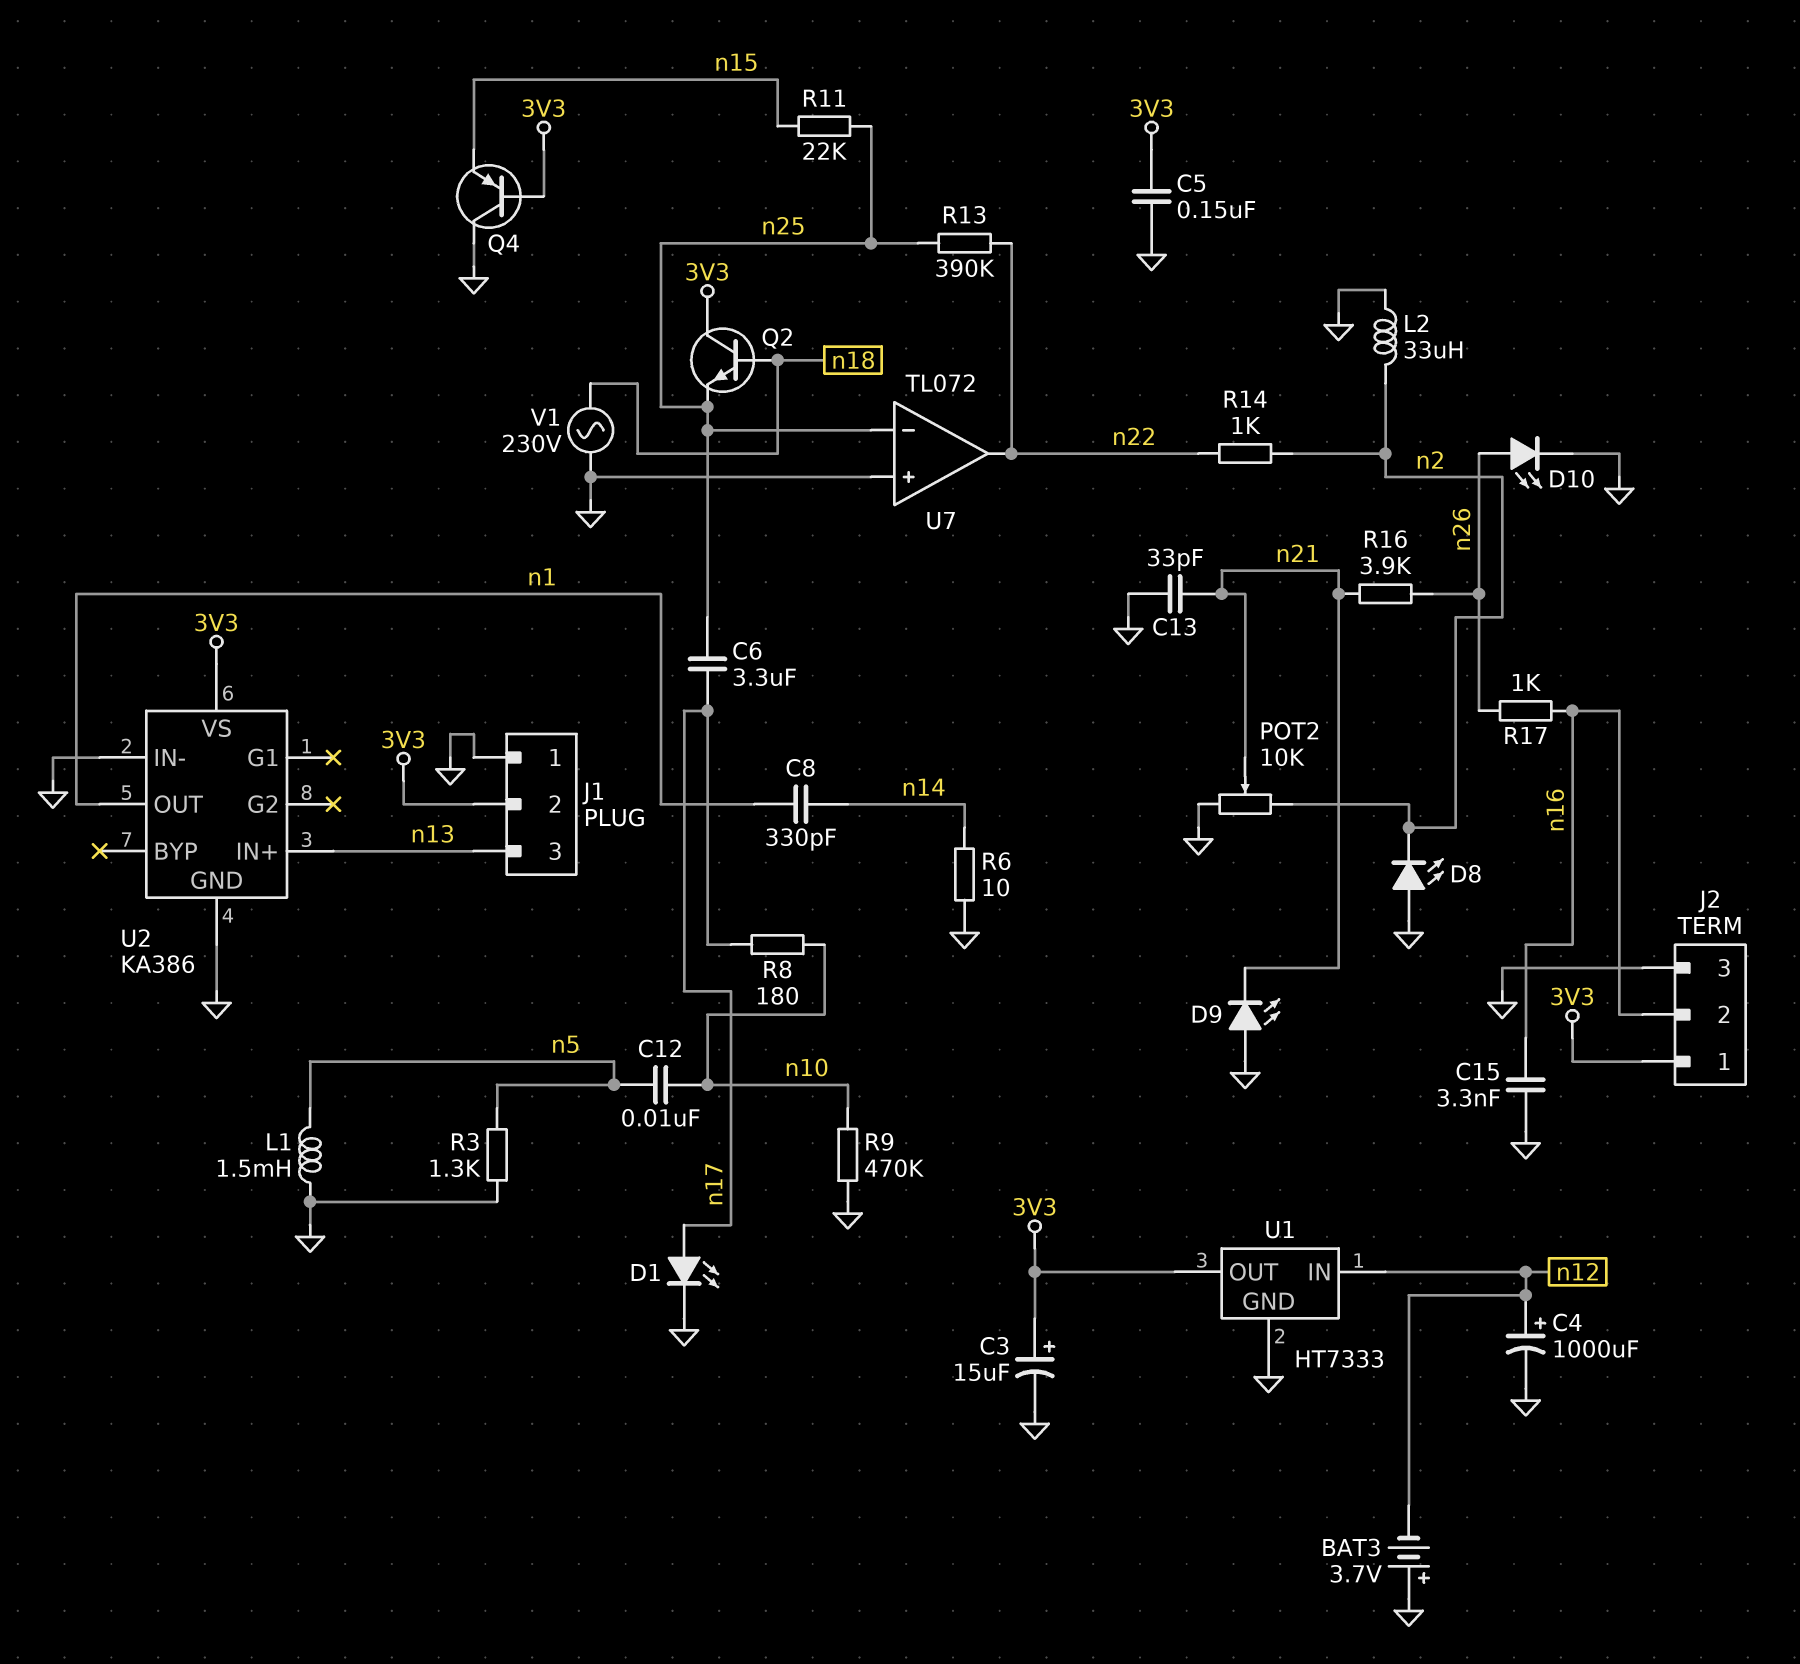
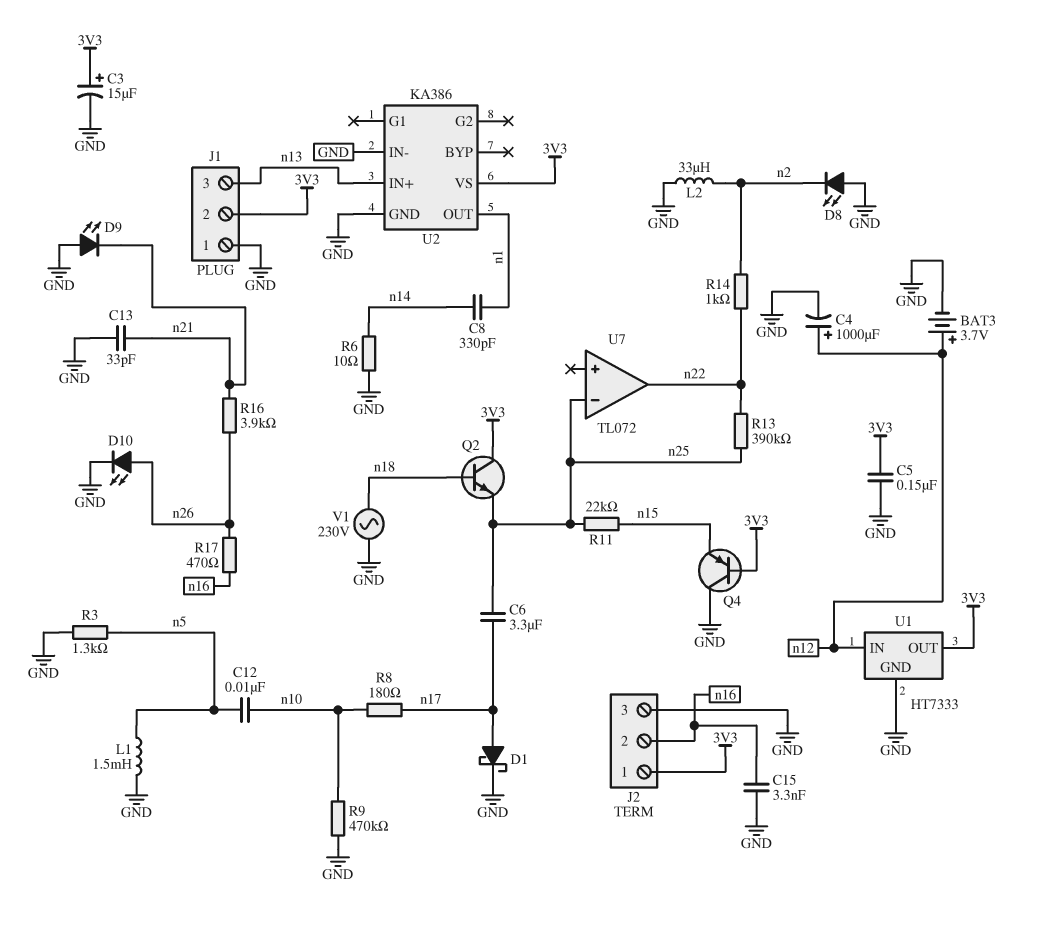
BAT3: 3.7V (plus GND, minus n12) -> 3.7V (plus n12, minus GND)
D1: LED (A n17, K GND) -> schottky (A n17, K GND)
POT2: 10k (GND, n2, wiper n21) -> none
R17: 1k (n16, n26) -> 470 (n16, n26)
U7 pin in+: GND -> none

